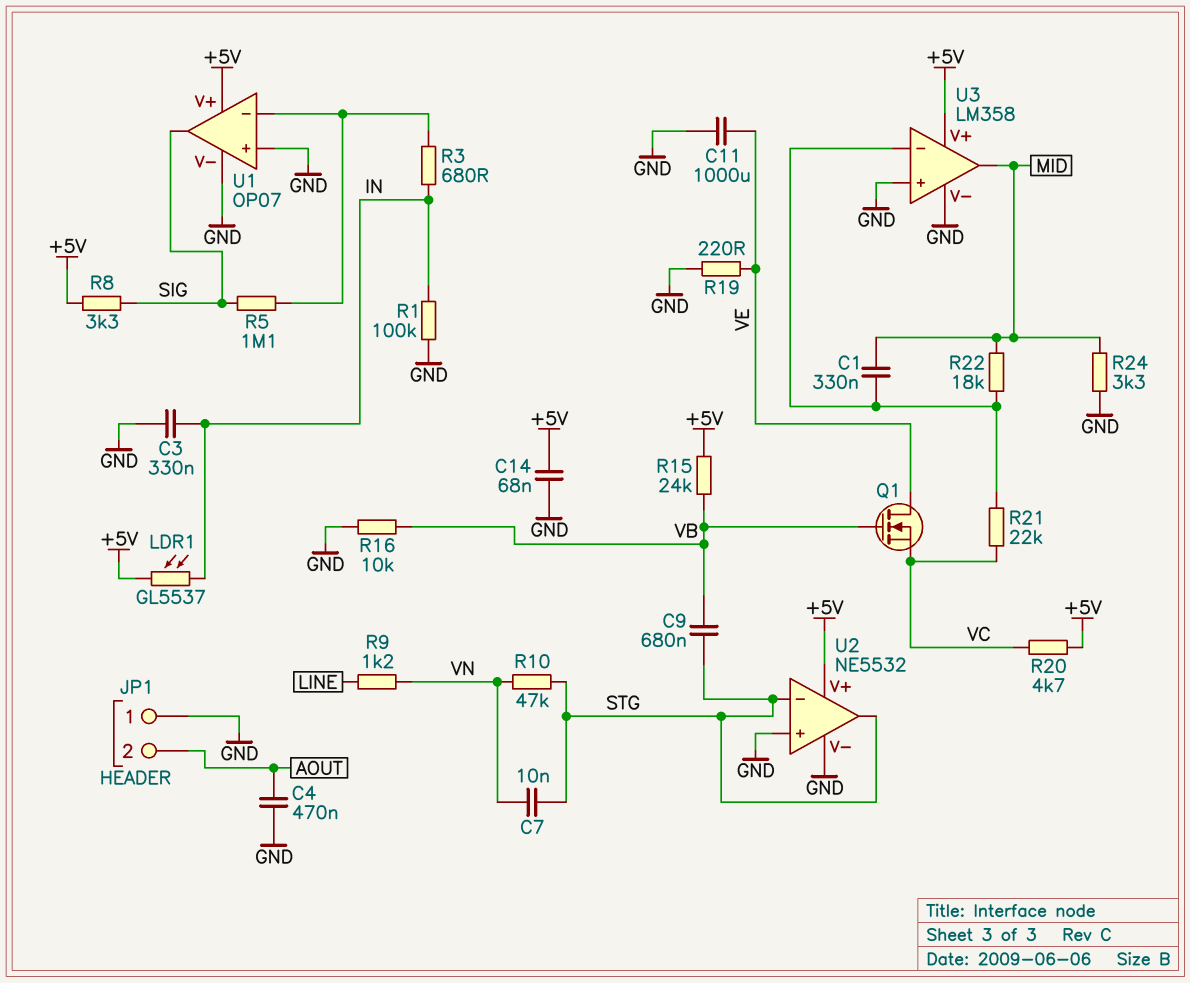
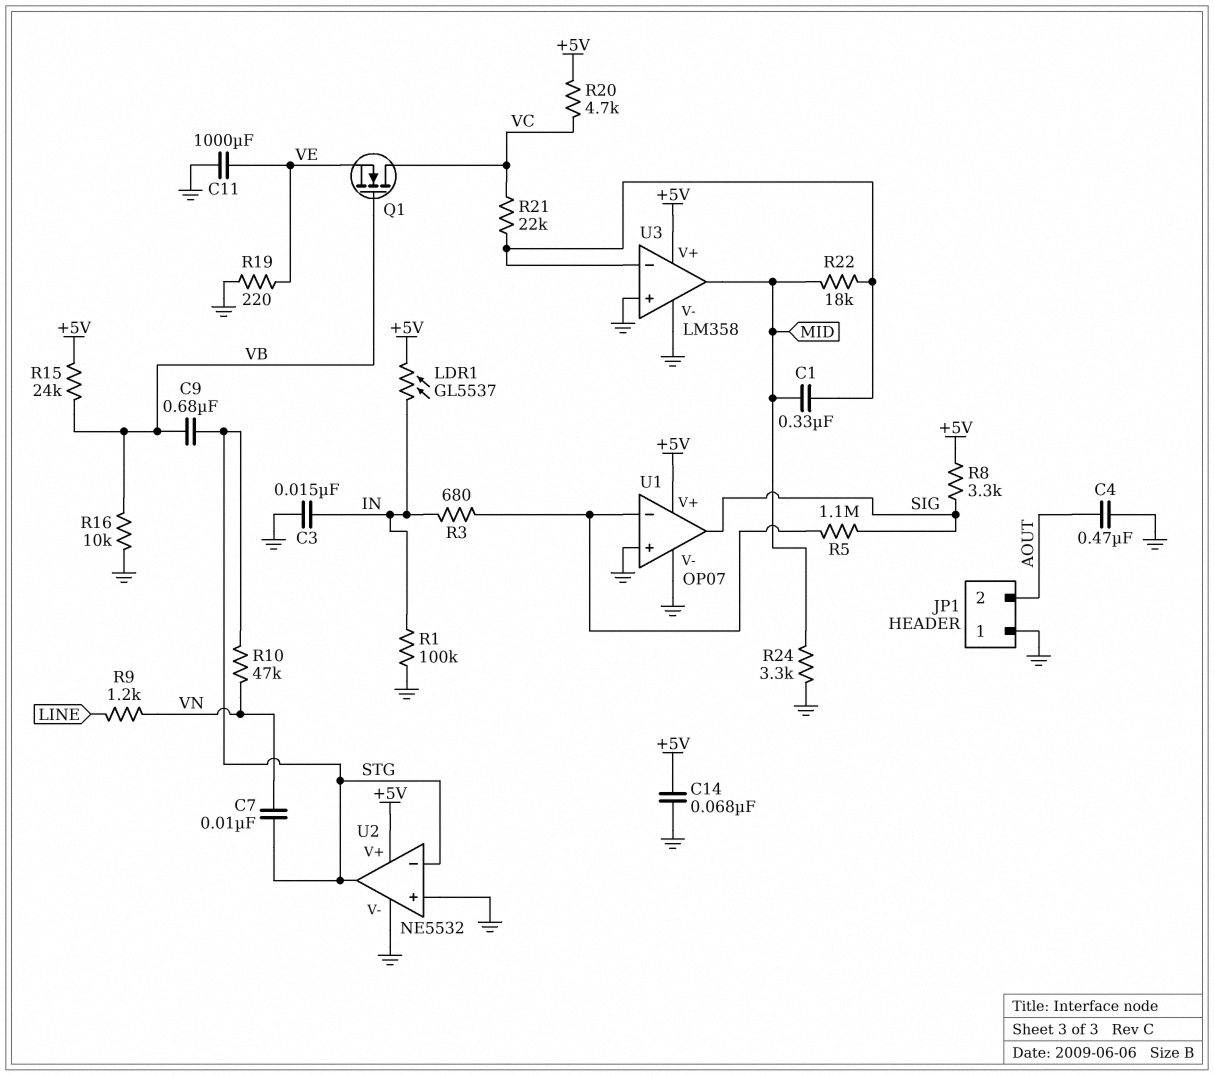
C3: 330nF (GND, IN) -> 15nF (GND, IN)
Q1: NMOS (G VB, D VE, S VC) -> NMOS (G VB, D VC, S VE)

